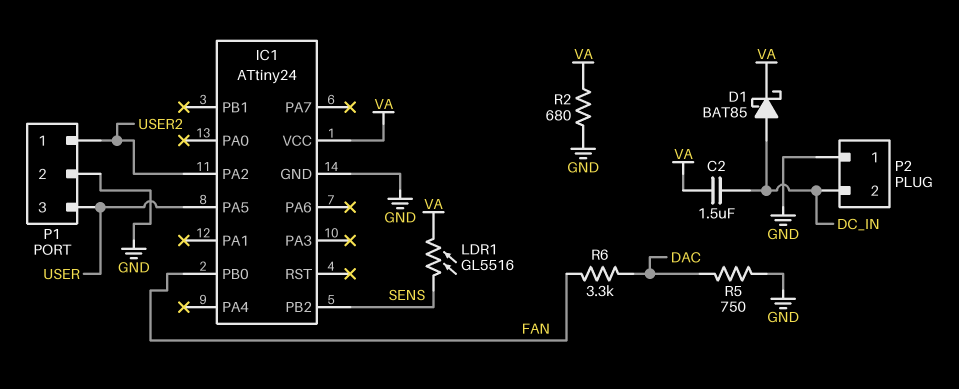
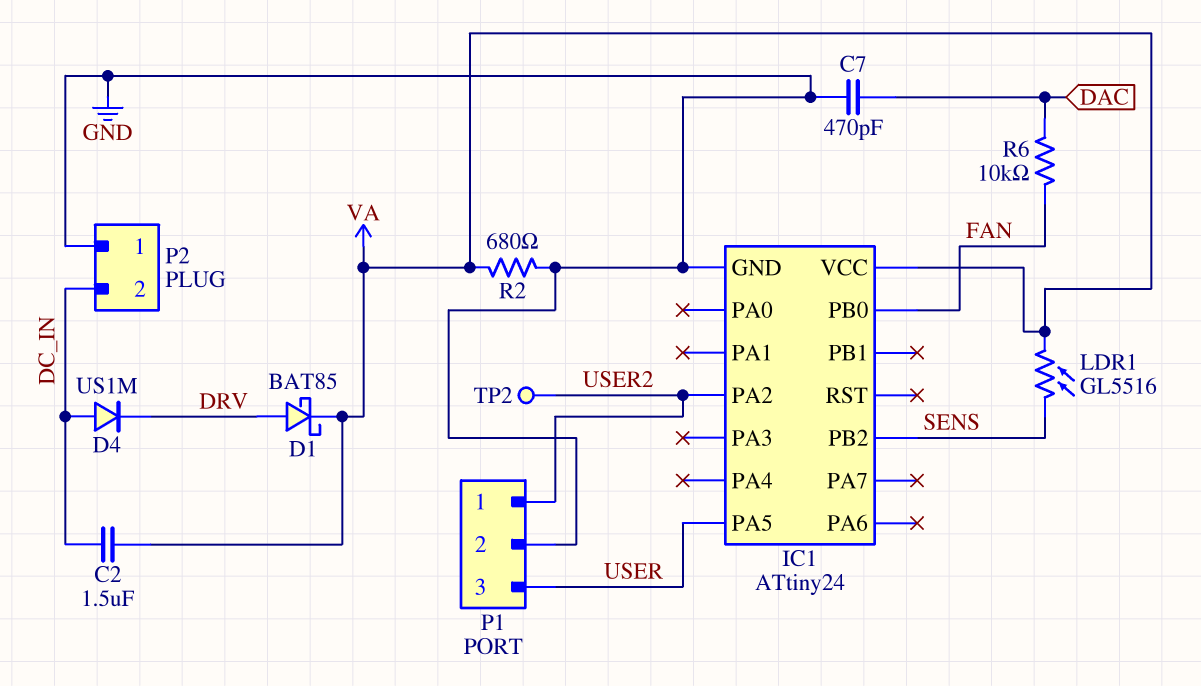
C7: none -> 470pF (DAC, GND)
D1: schottky BAT85 (A DC_IN, K VA) -> schottky BAT85 (A DRV, K VA)
D4: none -> diode US1M (A DC_IN, K DRV)
R5: 750 (DAC, GND) -> none
R6: 3.3k (DAC, FAN) -> 10k (DAC, FAN)
TP2: none -> test point (USER2)

